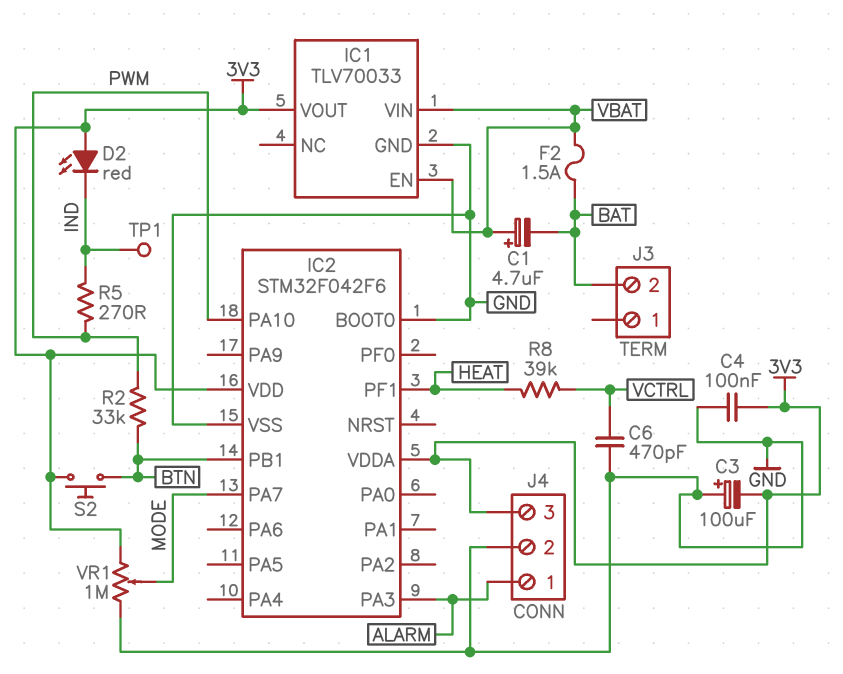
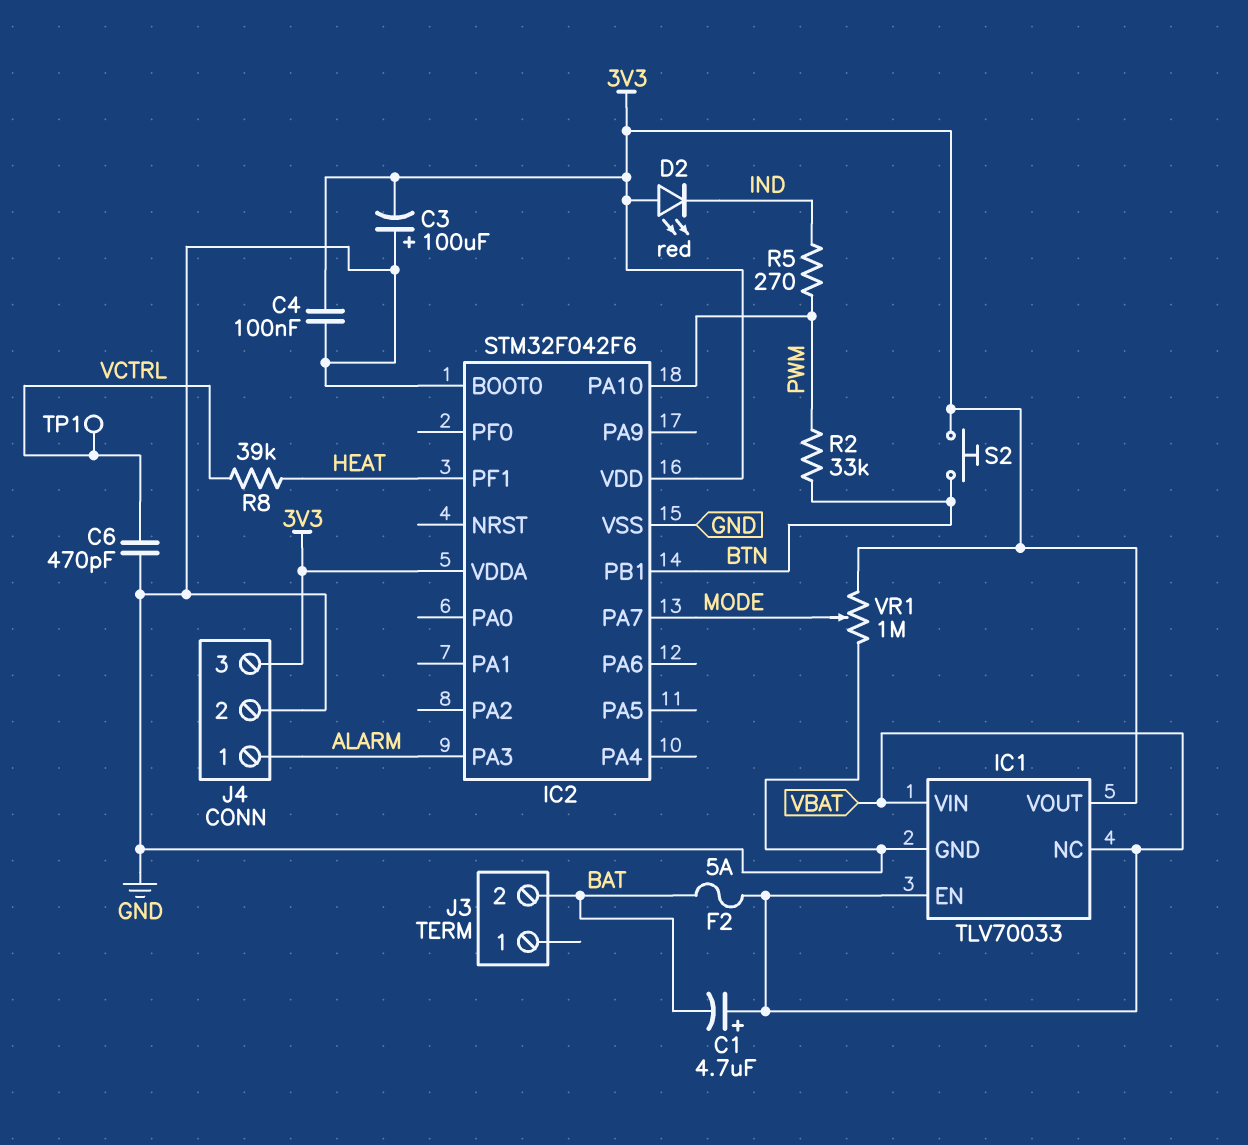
F2: 1.5A (BAT, VBAT) -> 5A (BAT, VBAT)
IC1 pin NC: none -> VBAT
TP1: test point (IND) -> test point (VCTRL)

